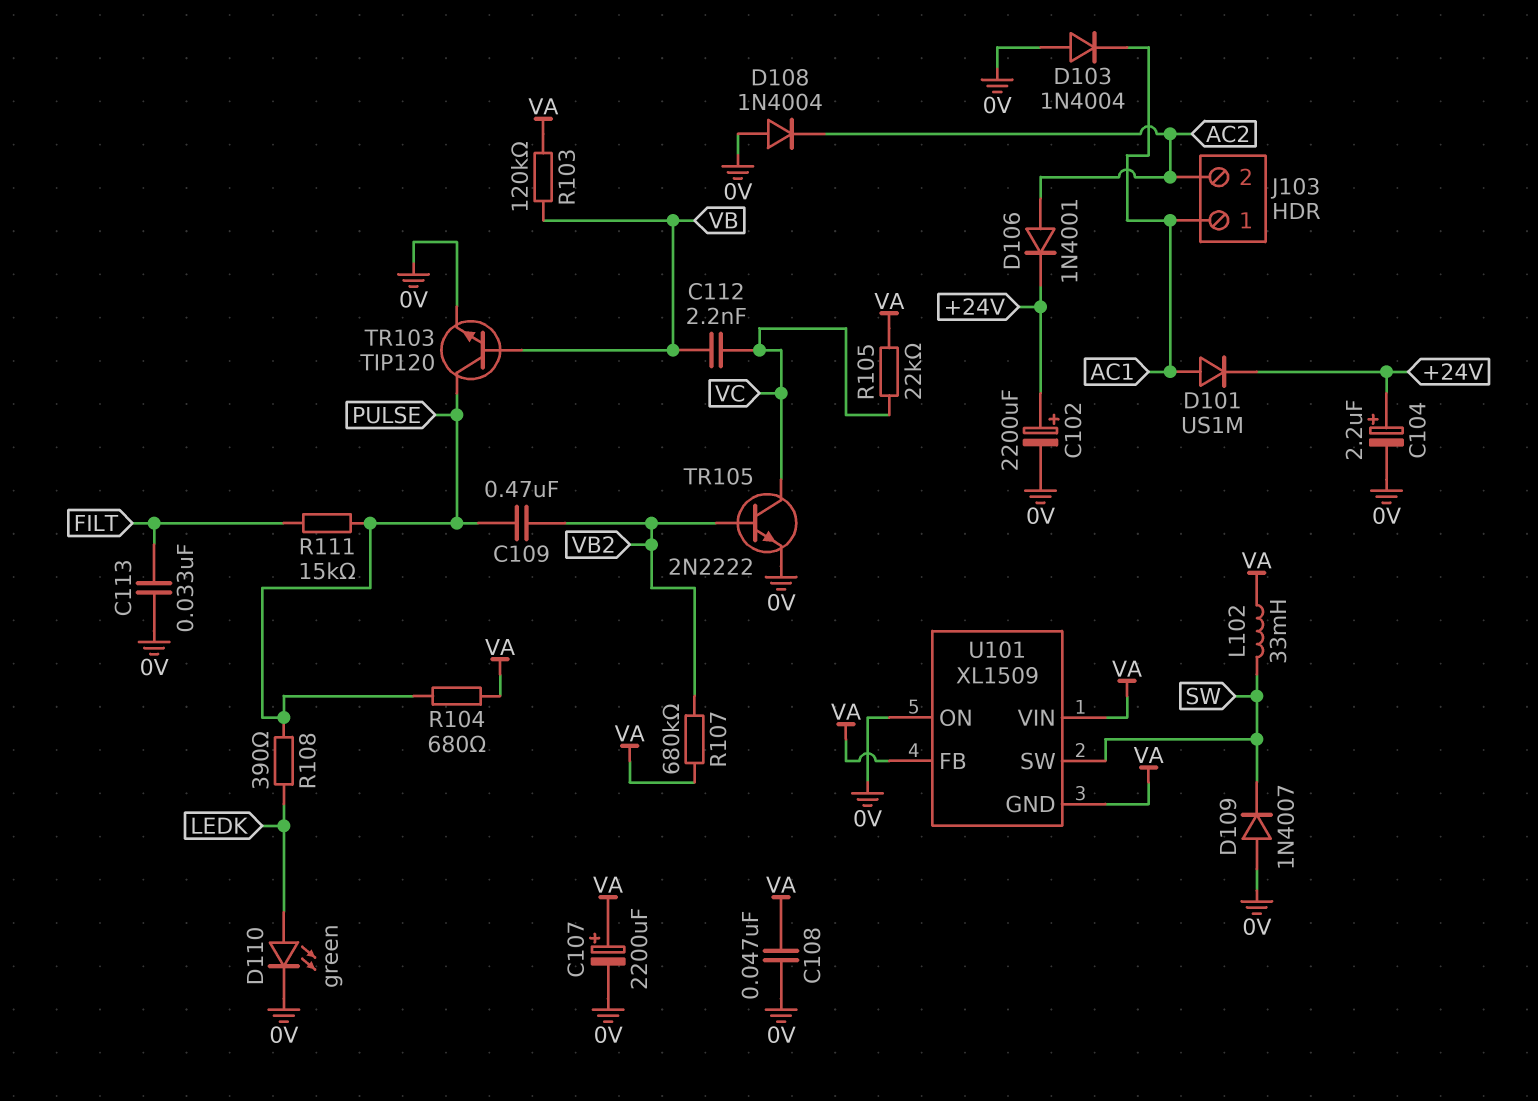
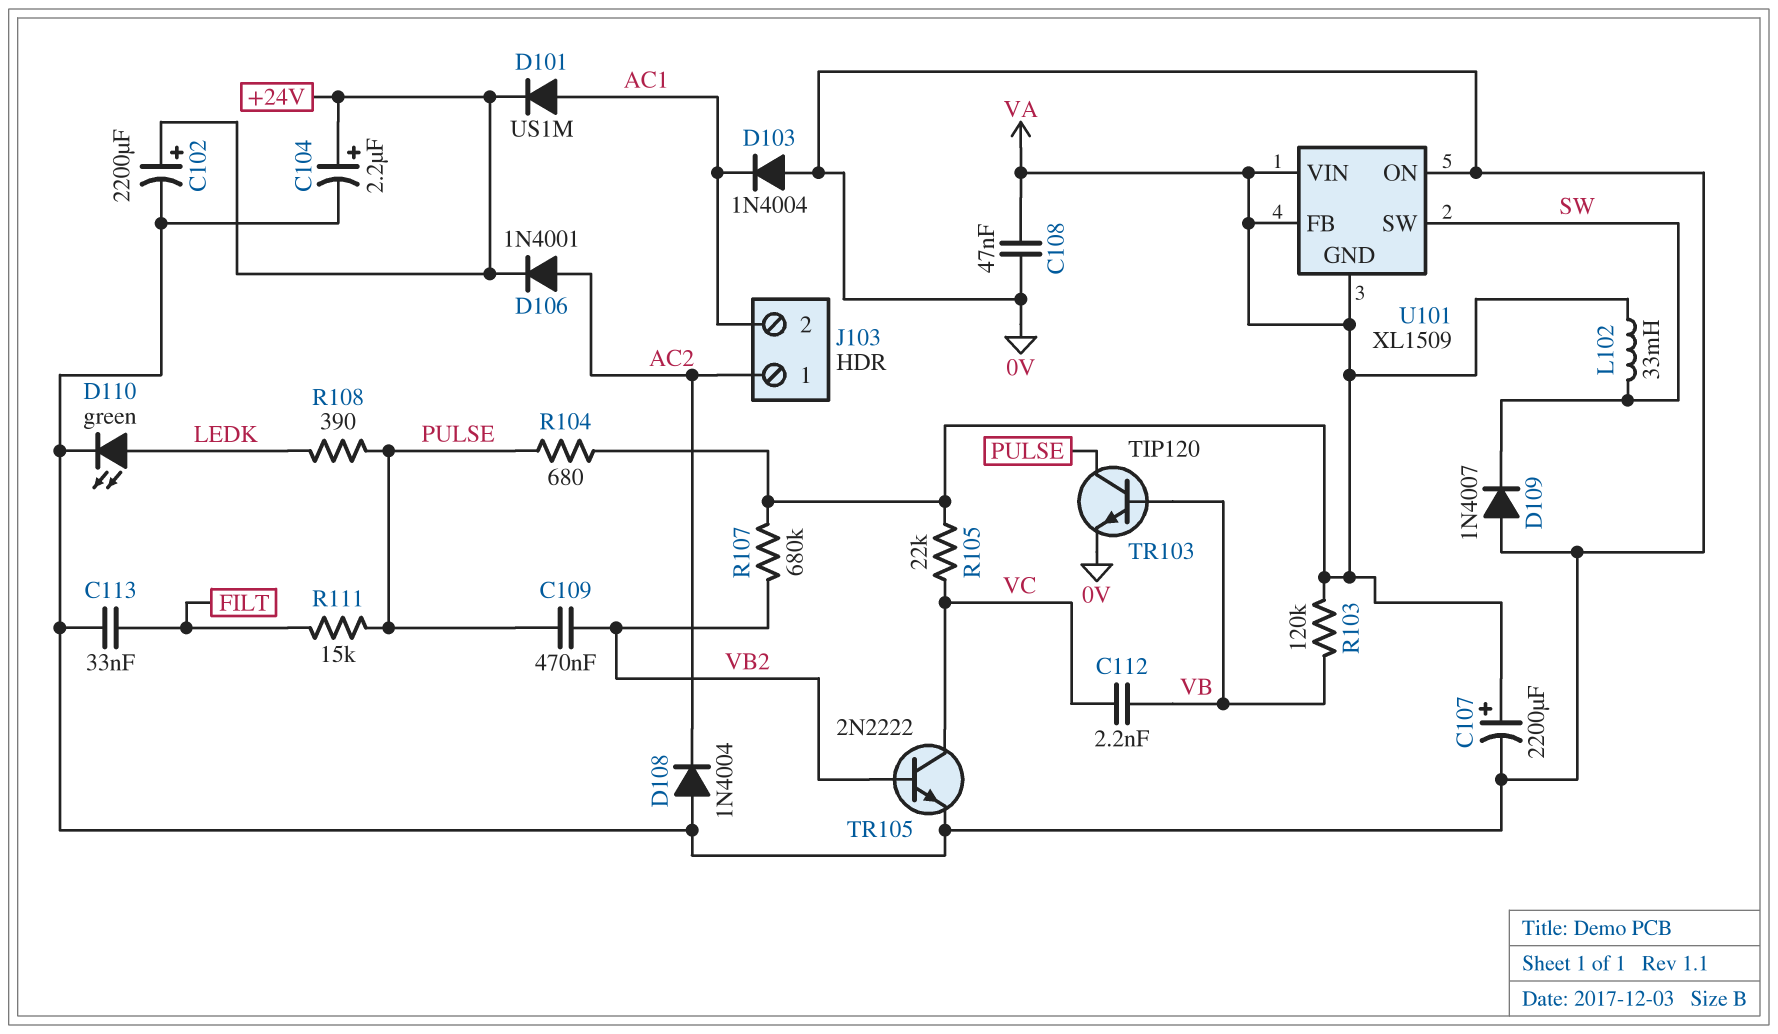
J103 pin 1: AC1 -> AC2
J103 pin 2: AC2 -> AC1

